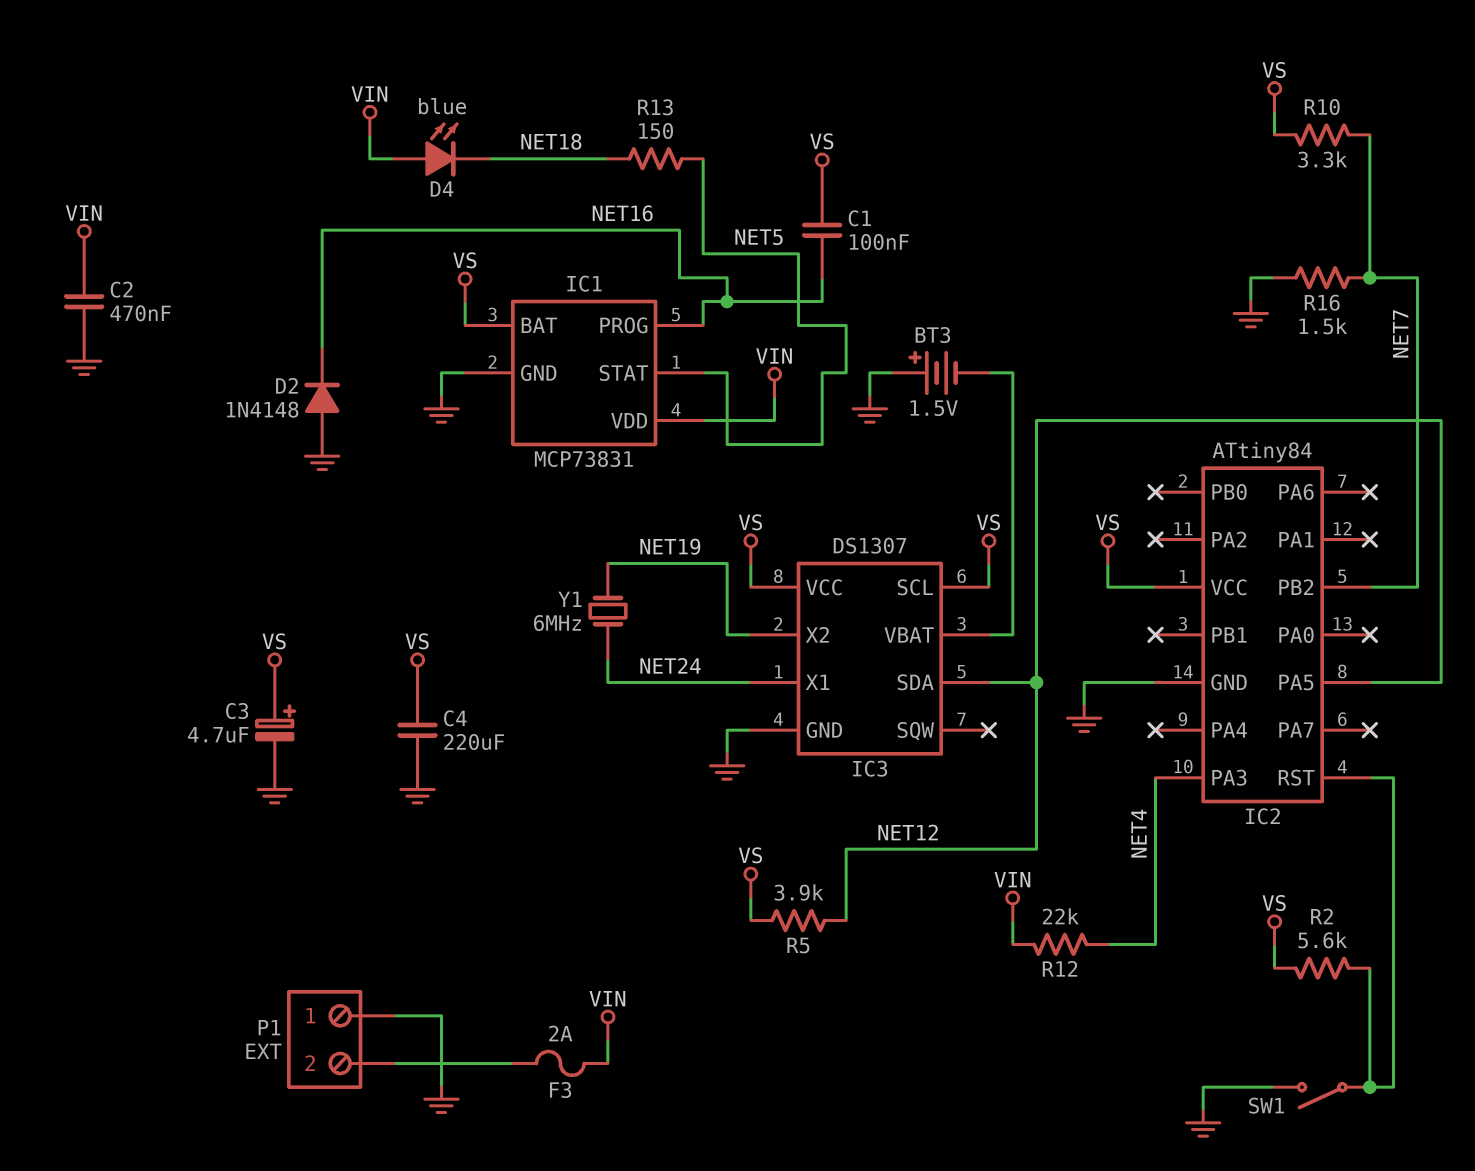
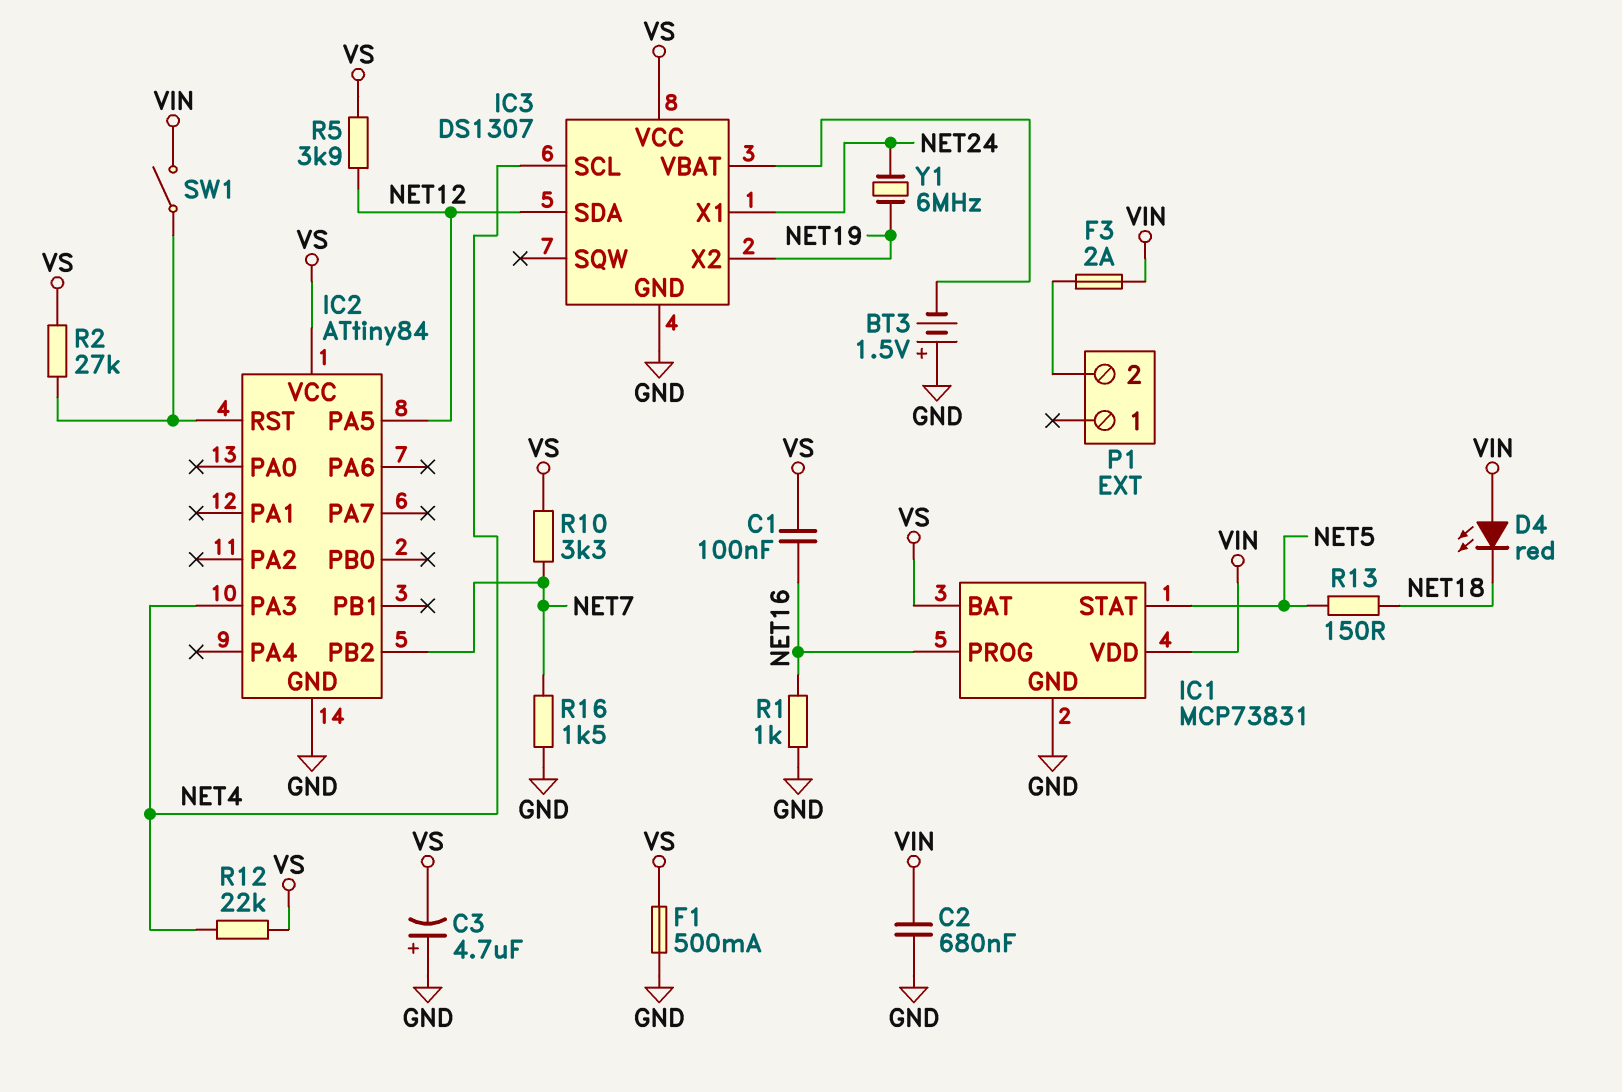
C2: 470nF (GND, VIN) -> 680nF (GND, VIN)
C3: 4.7uF (plus VS, minus GND) -> 4.7uF (plus GND, minus VS)
C4: 220uF (GND, VS) -> none
D2: diode 1N4148 (A GND, K NET16) -> none
D4: LED blue (A VIN, K NET18) -> LED red (A VIN, K NET18)
F1: none -> 500mA (GND, VS)
IC3 pin SCL: VS -> NET4
P1 pin 1: GND -> none
R1: none -> 1k (GND, NET16)
R2: 5.6k (IC2/RST, VS) -> 27k (IC2/RST, VS)
R12: 22k (NET4, VIN) -> 22k (NET4, VS)
SW1: switch (GND, IC2/RST) -> switch (IC2/RST, VIN)

